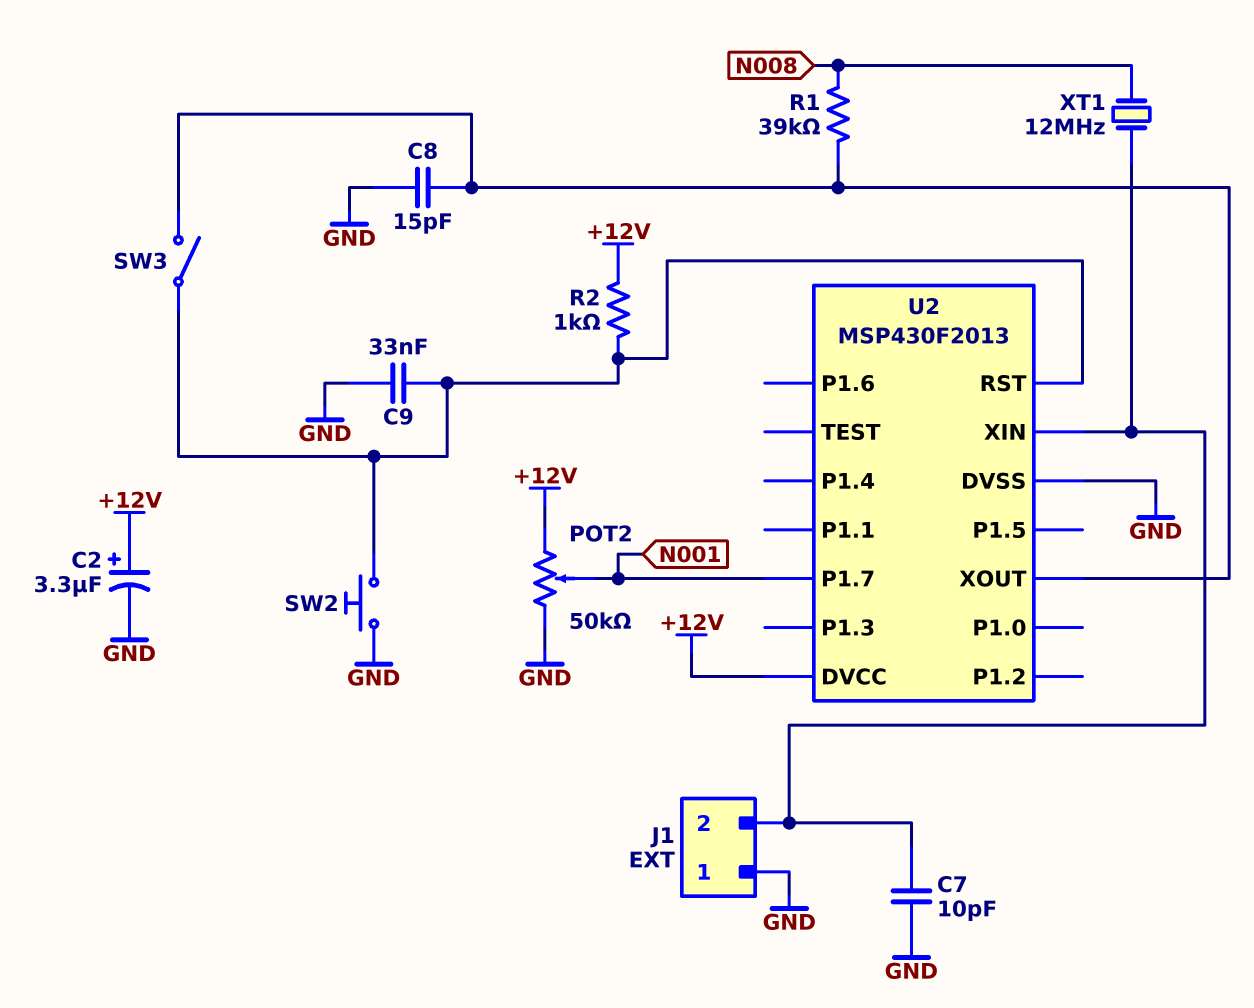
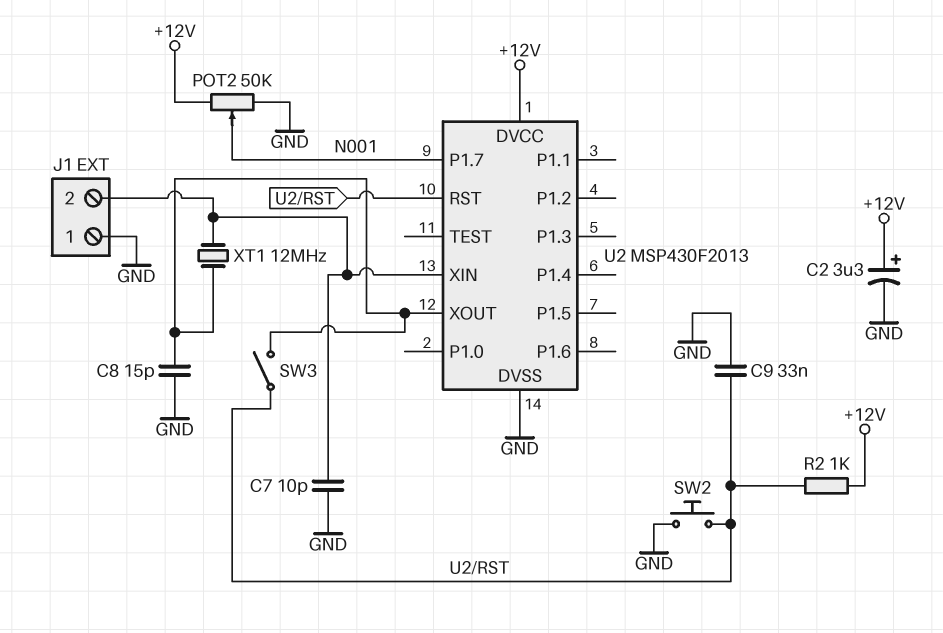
R1: 39k (N008, U2/XOUT) -> none
XT1: 12MHz (J1/2, N008) -> 12MHz (J1/2, U2/XOUT)

